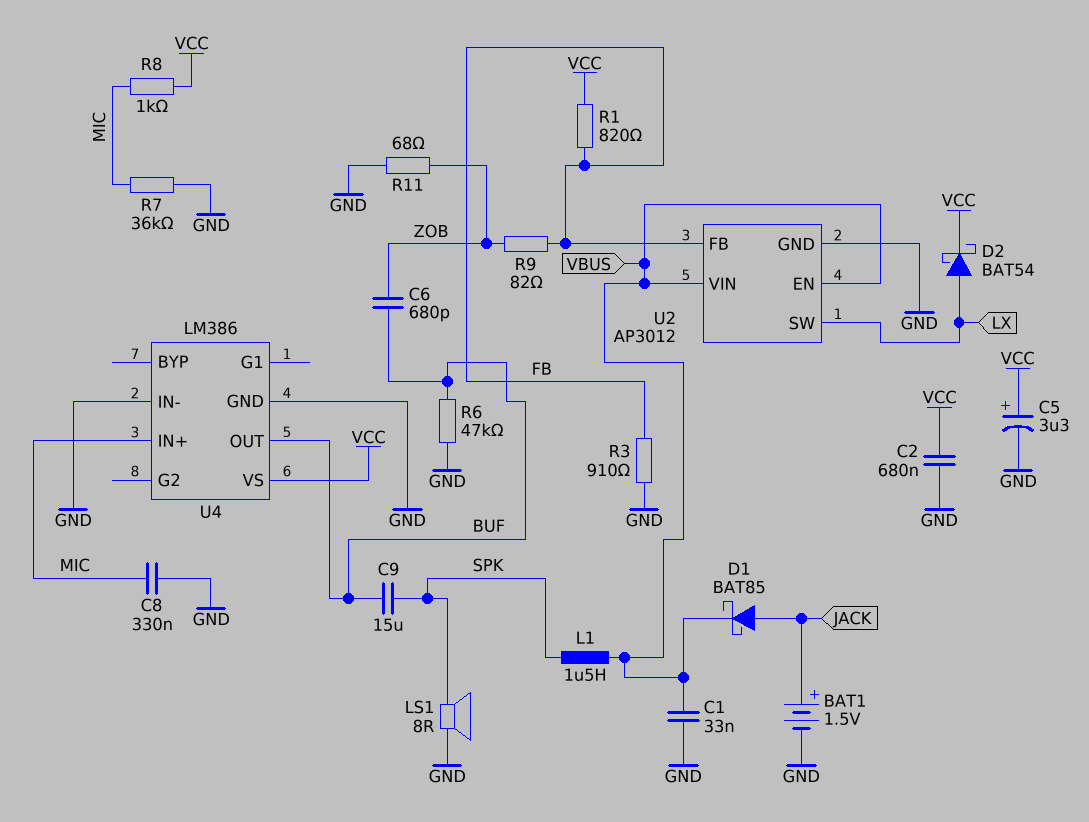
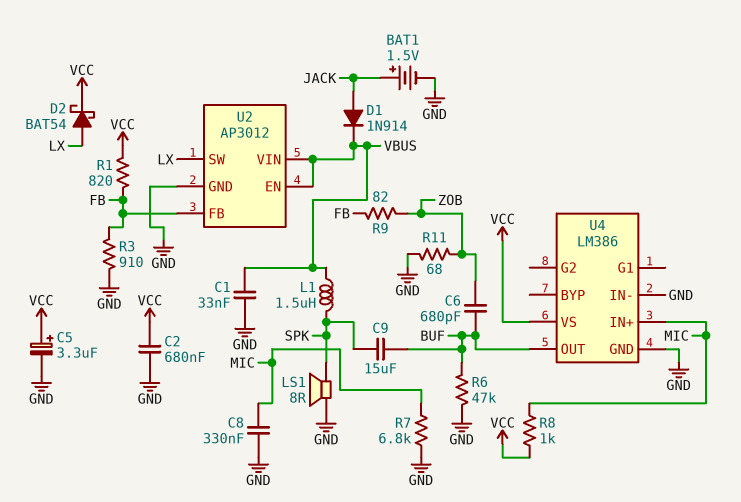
D1: schottky BAT85 (A JACK, K VBUS) -> diode 1N914 (A JACK, K VBUS)
R7: 36k (GND, MIC) -> 6.8k (GND, MIC)

